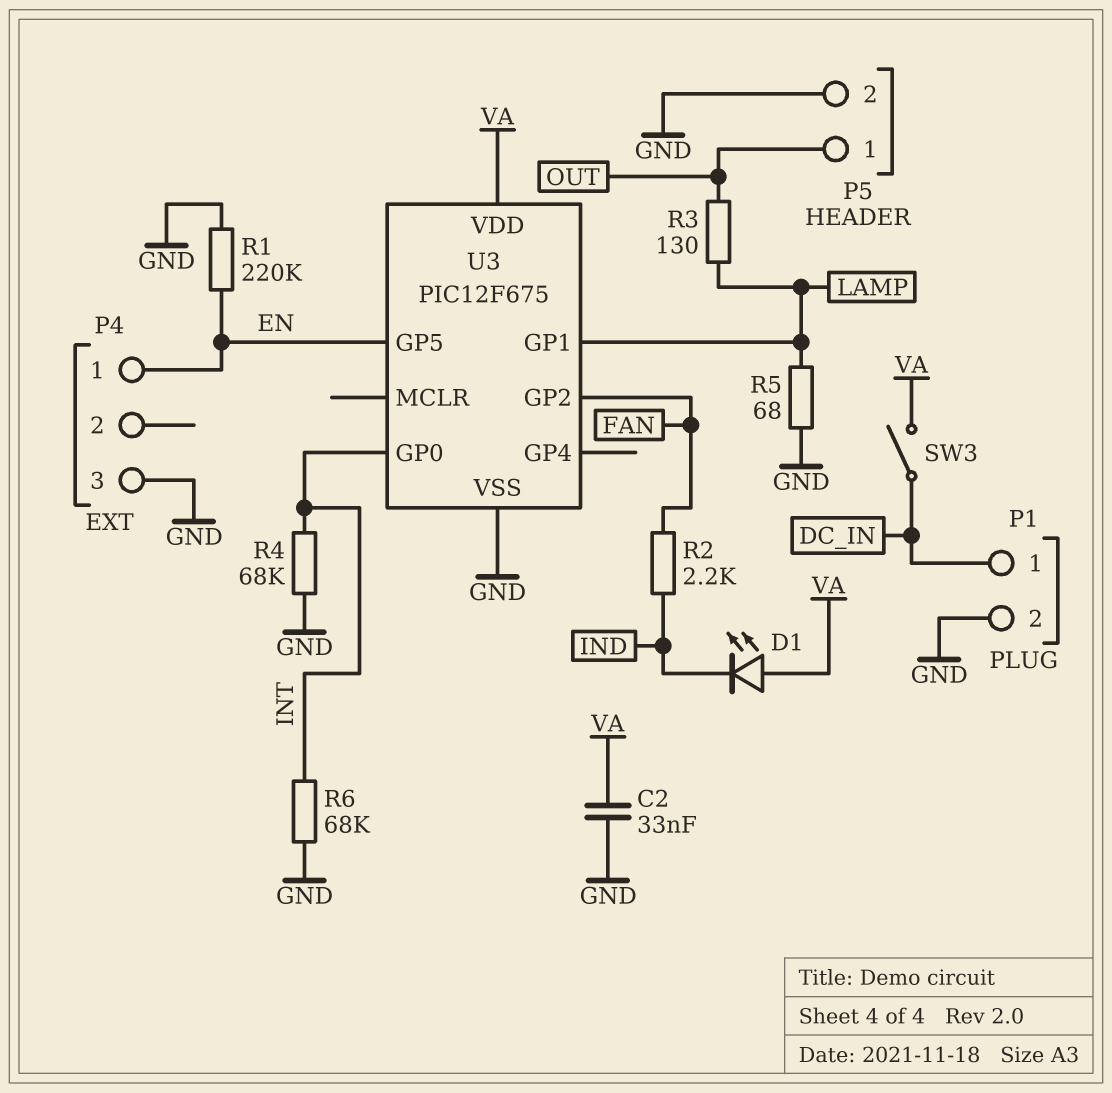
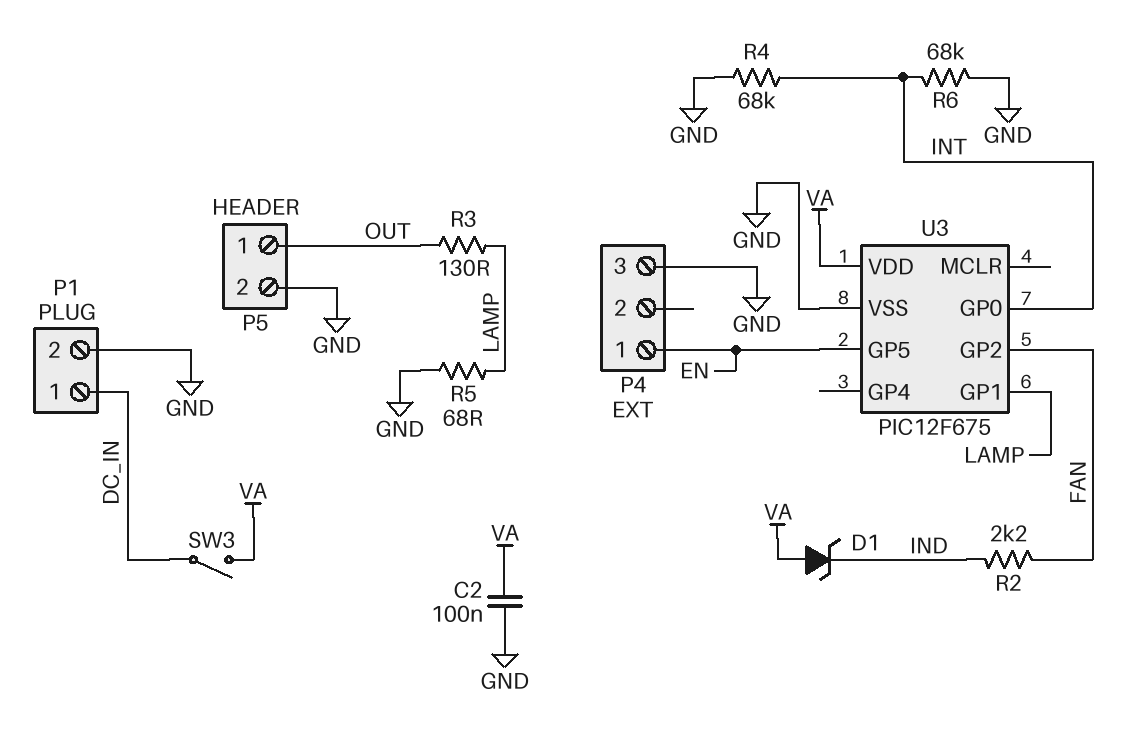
C2: 33nF (GND, VA) -> 100nF (GND, VA)
D1: LED (A VA, K IND) -> zener (A VA, K IND)
R1: 220k (EN, GND) -> none

